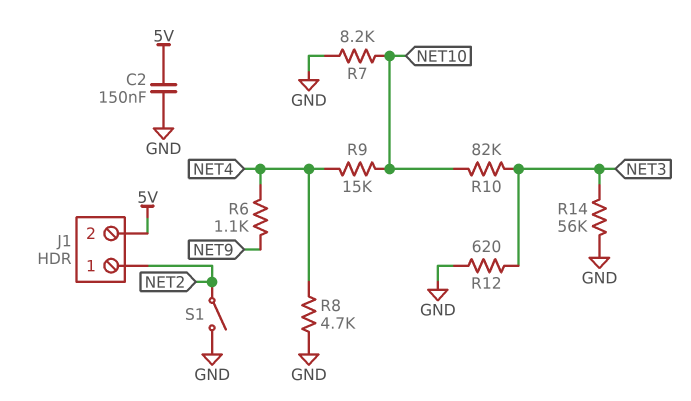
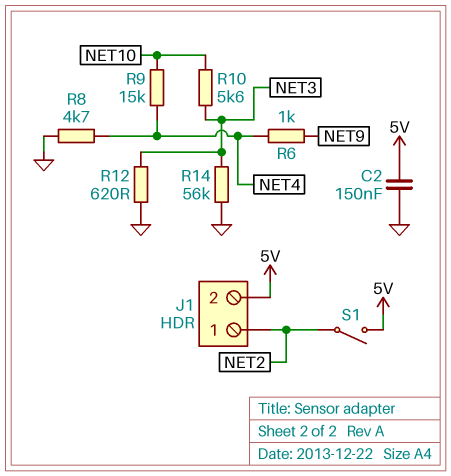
R6: 1.1k (NET4, NET9) -> 1k (NET4, NET9)
R7: 8.2k (GND, NET10) -> none
R10: 82k (NET3, NET10) -> 5.6k (NET3, NET10)
S1: switch (GND, NET2) -> switch (5V, NET2)

